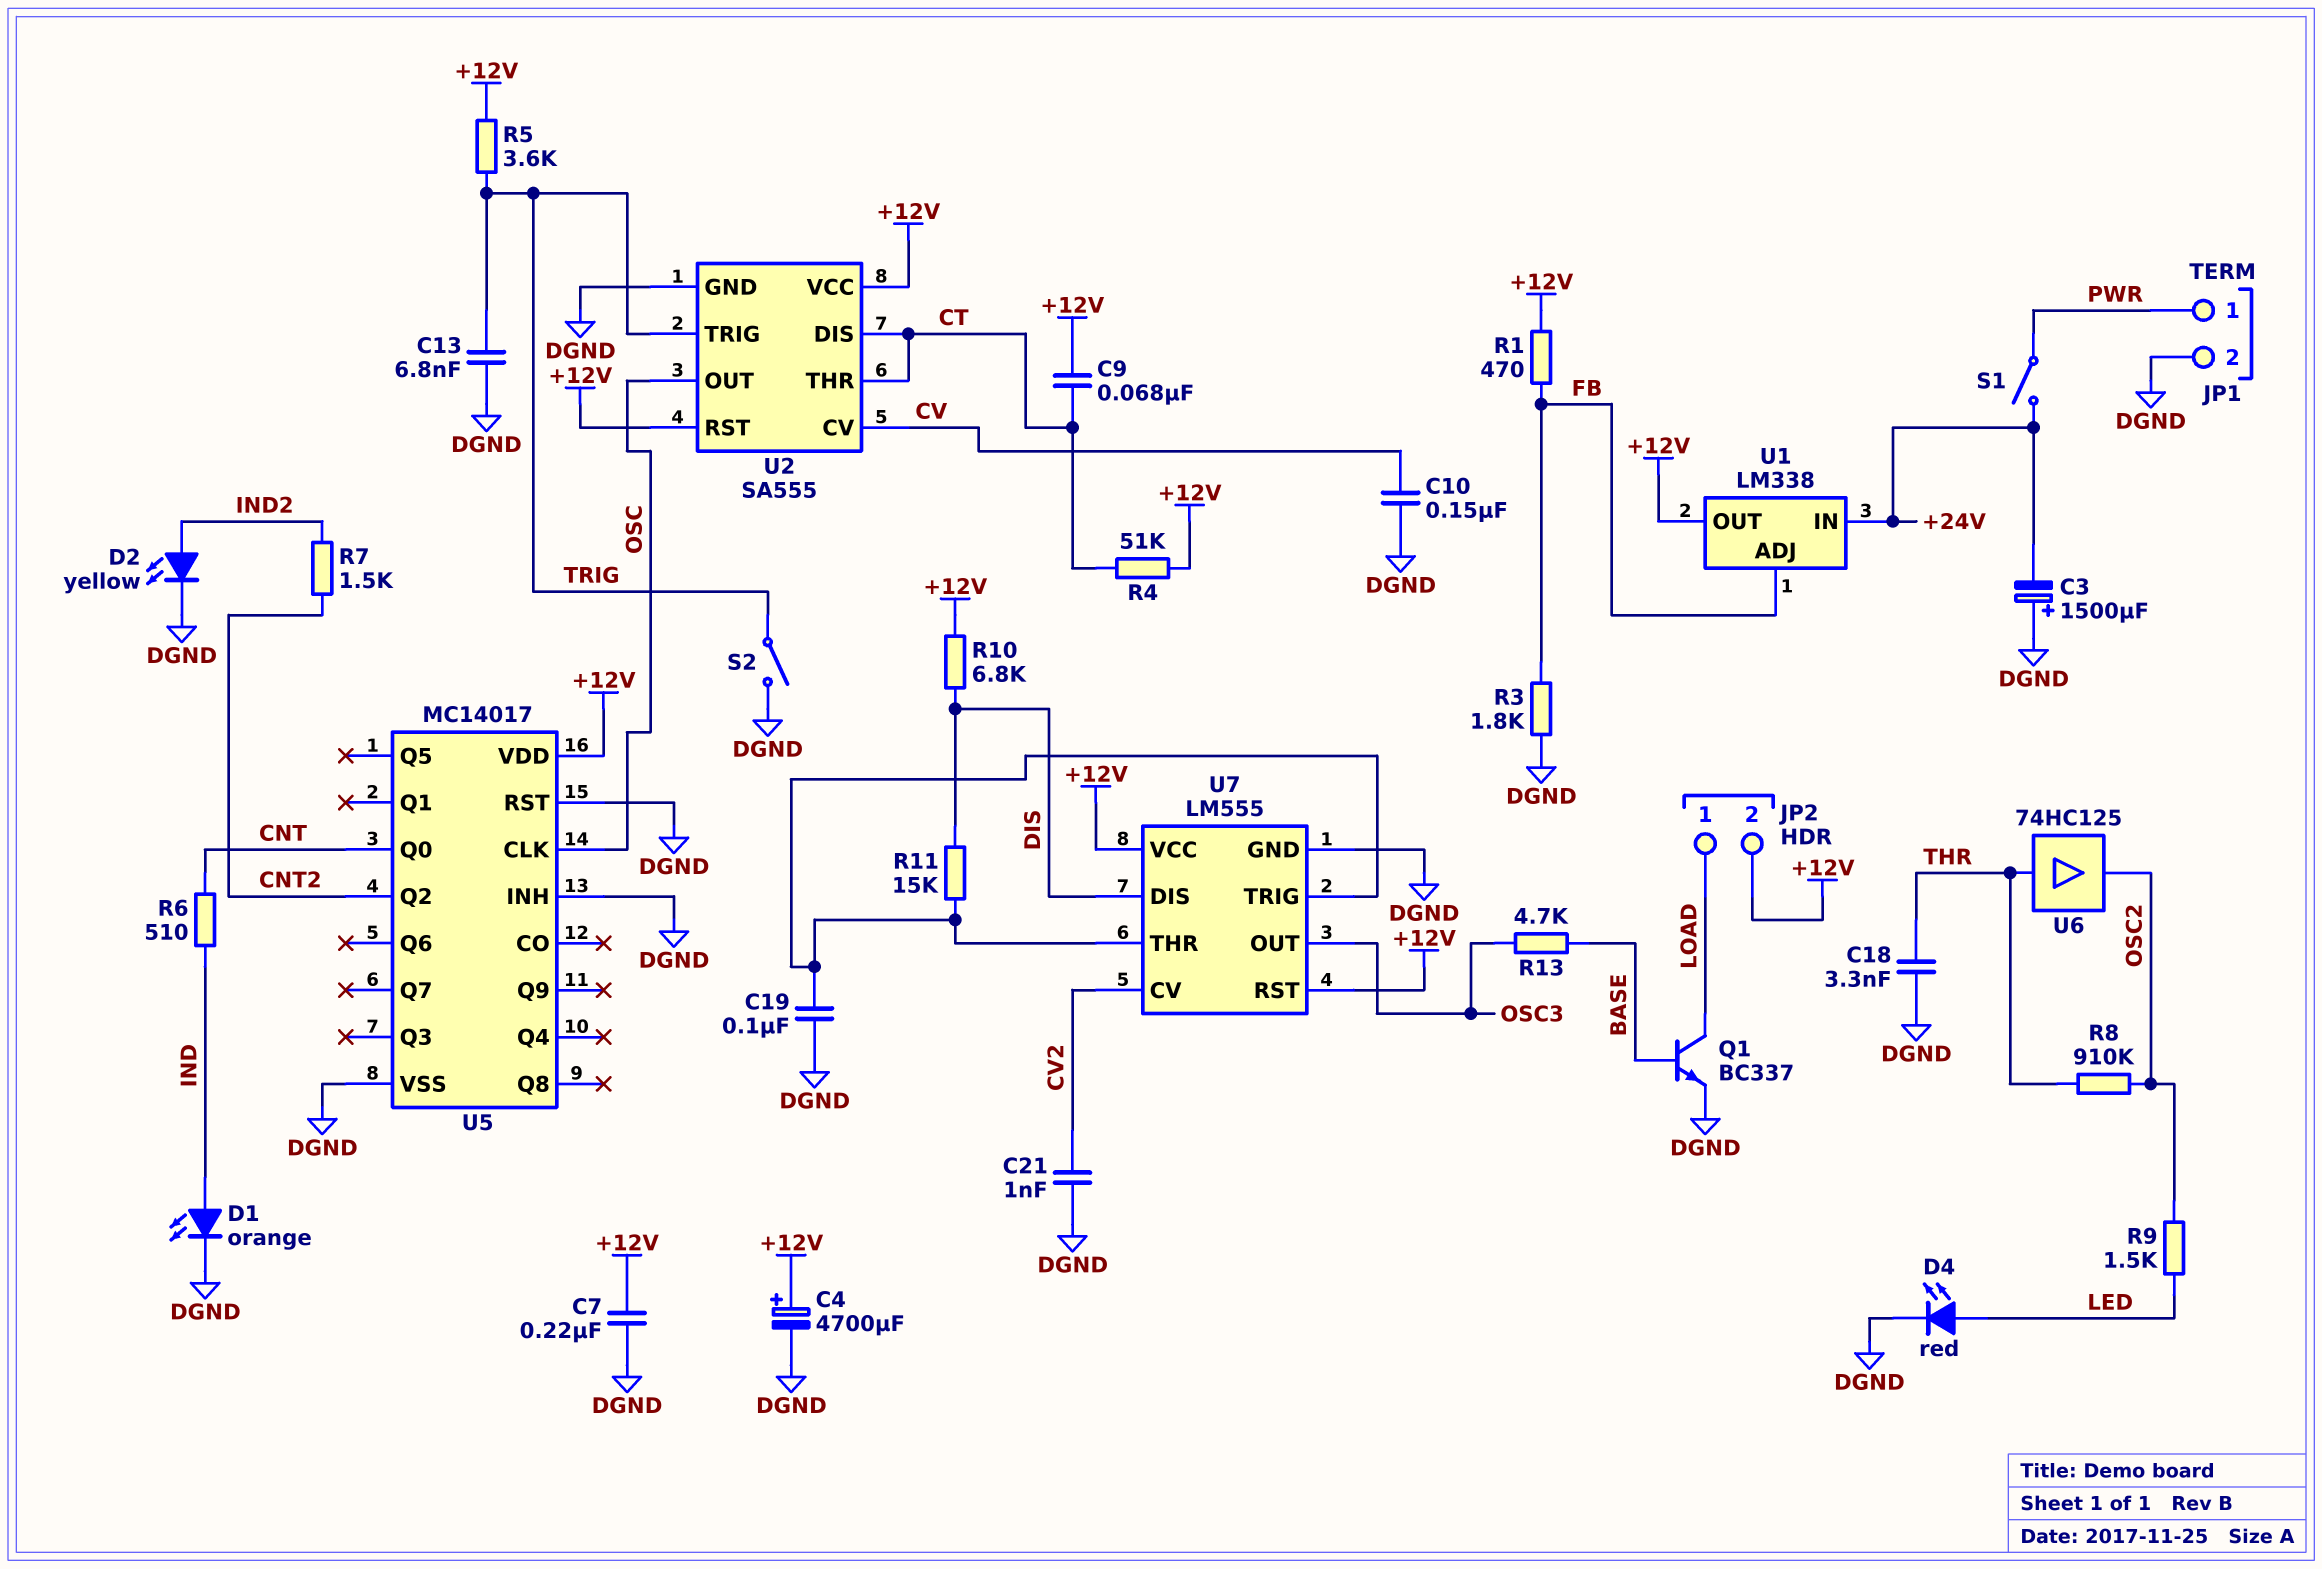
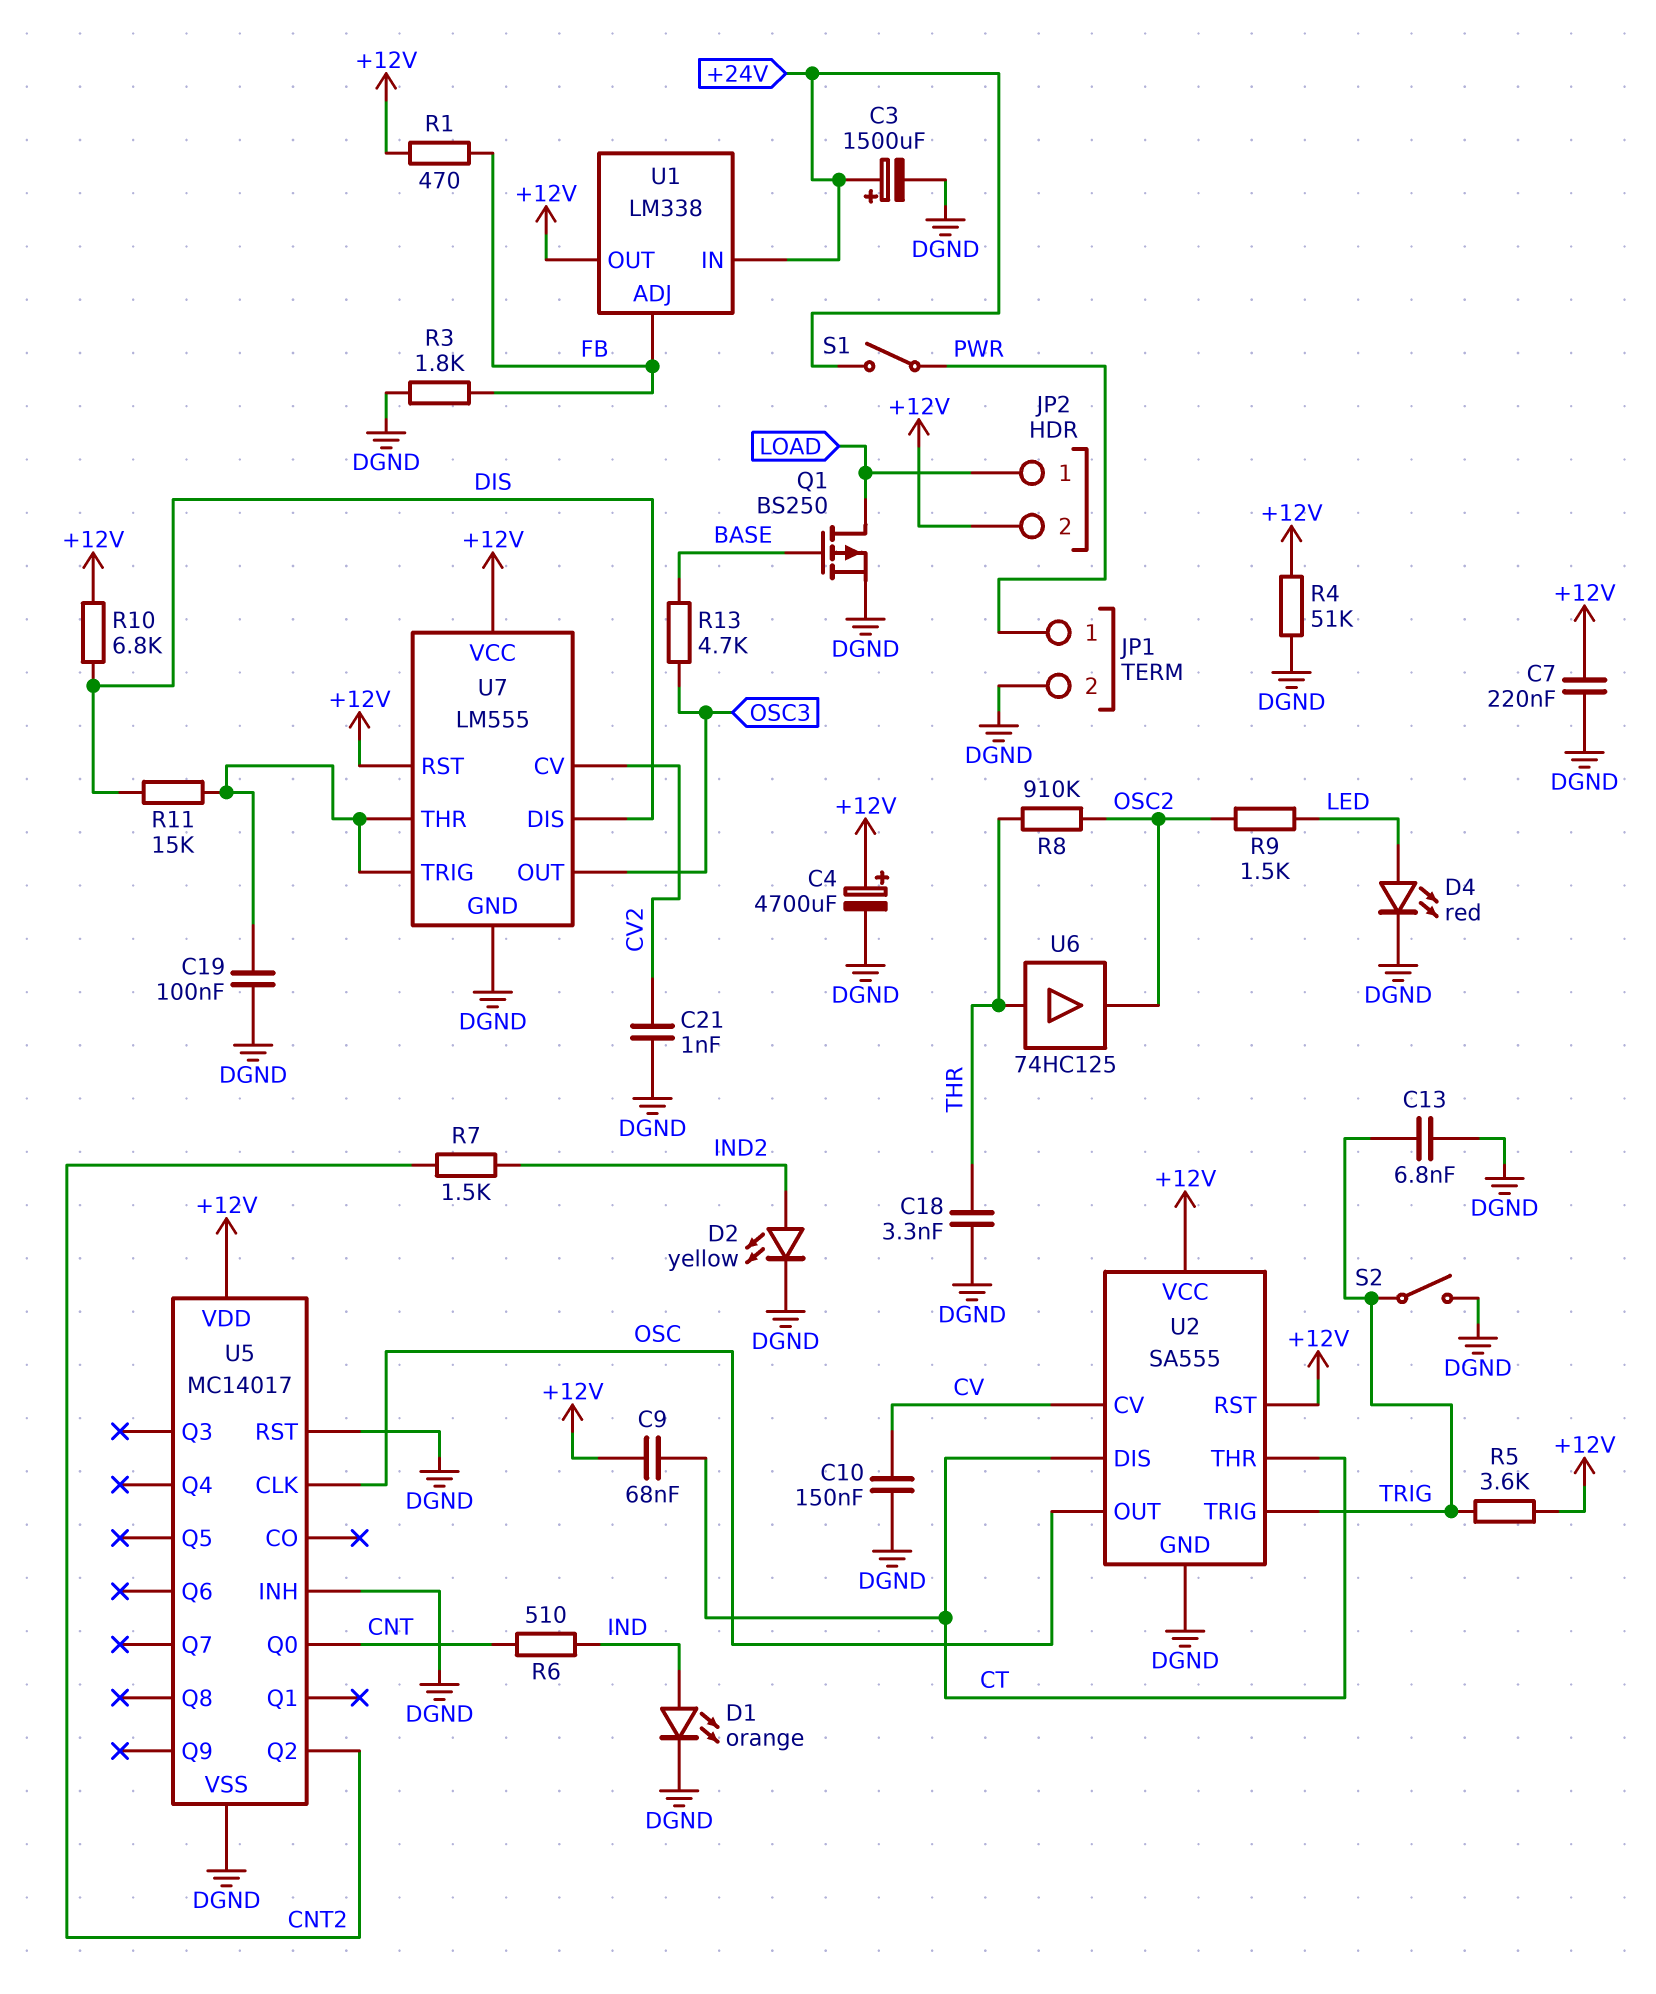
C3: 1500uF (plus DGND, minus +24V) -> 1500uF (plus +24V, minus DGND)
Q1: NPN BC337 (B BASE, C LOAD, E DGND) -> PMOS BS250 (G BASE, D LOAD, S DGND)
R4: 51k (+12V, CT) -> 51k (+12V, DGND)

